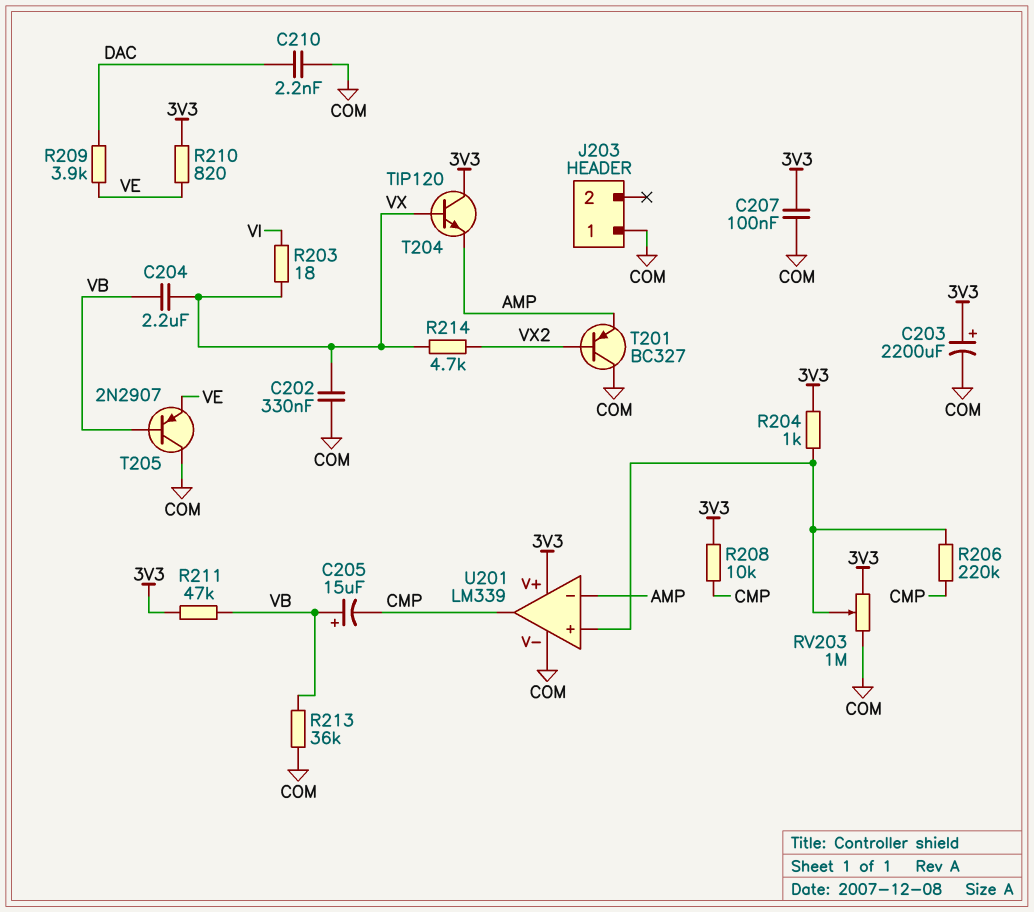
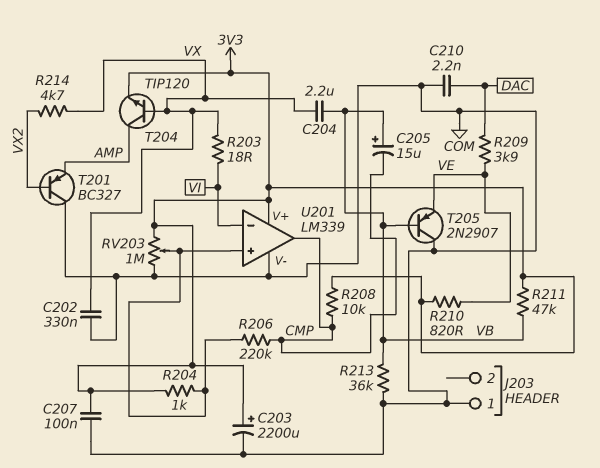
T204: NPN TIP120 (B VX, C 3V3, E AMP) -> NPN TIP120 (B VX, C AMP, E 3V3)
U201 pin in-: AMP -> VI

